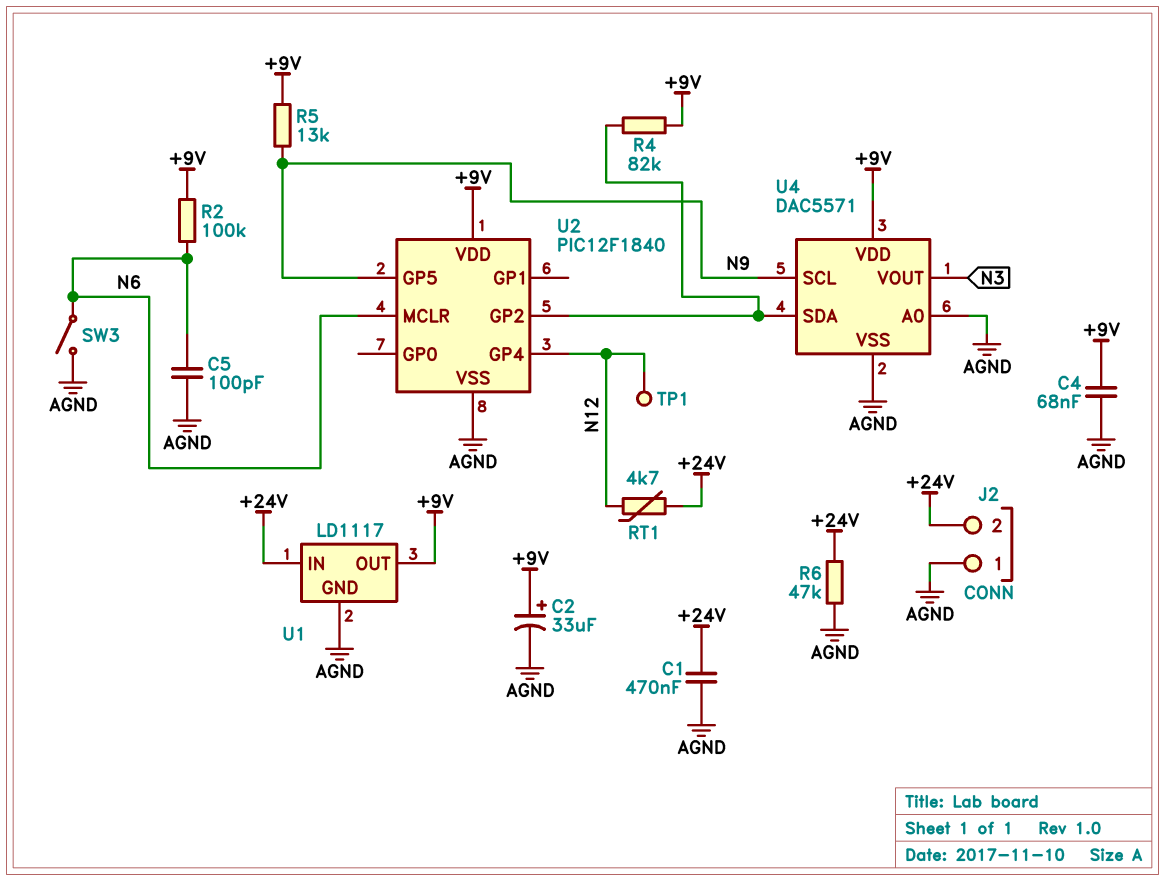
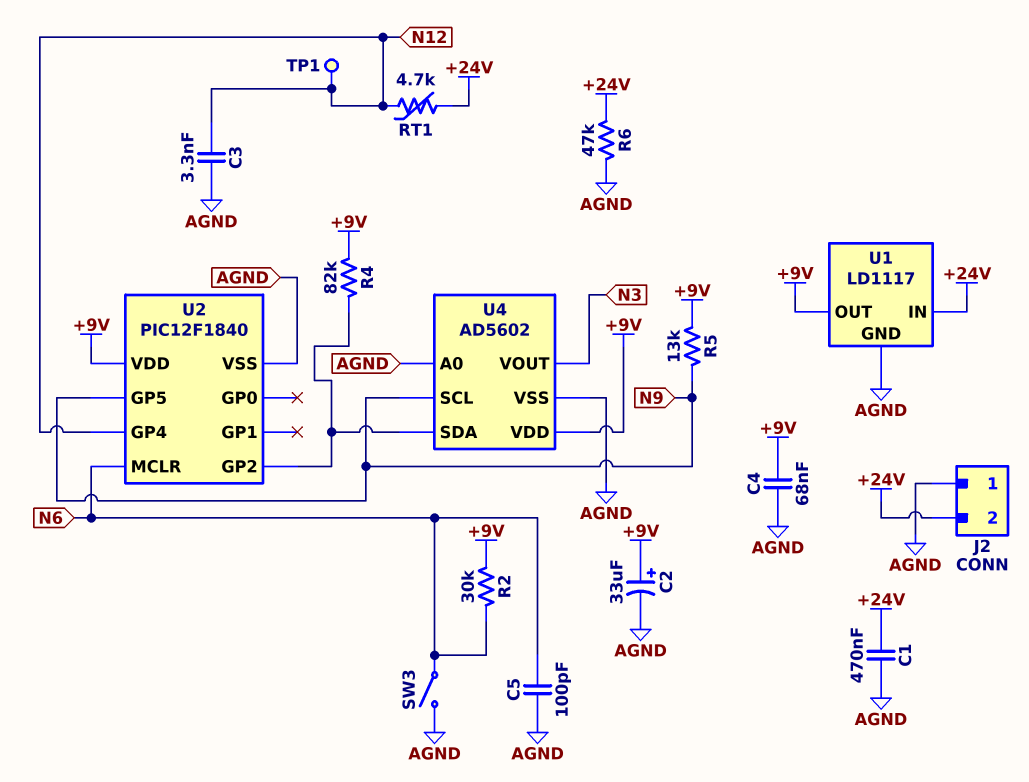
C3: none -> 3.3nF (AGND, N12)
R2: 100k (+9V, N6) -> 30k (+9V, N6)
U4: DAC5571 -> AD5602

